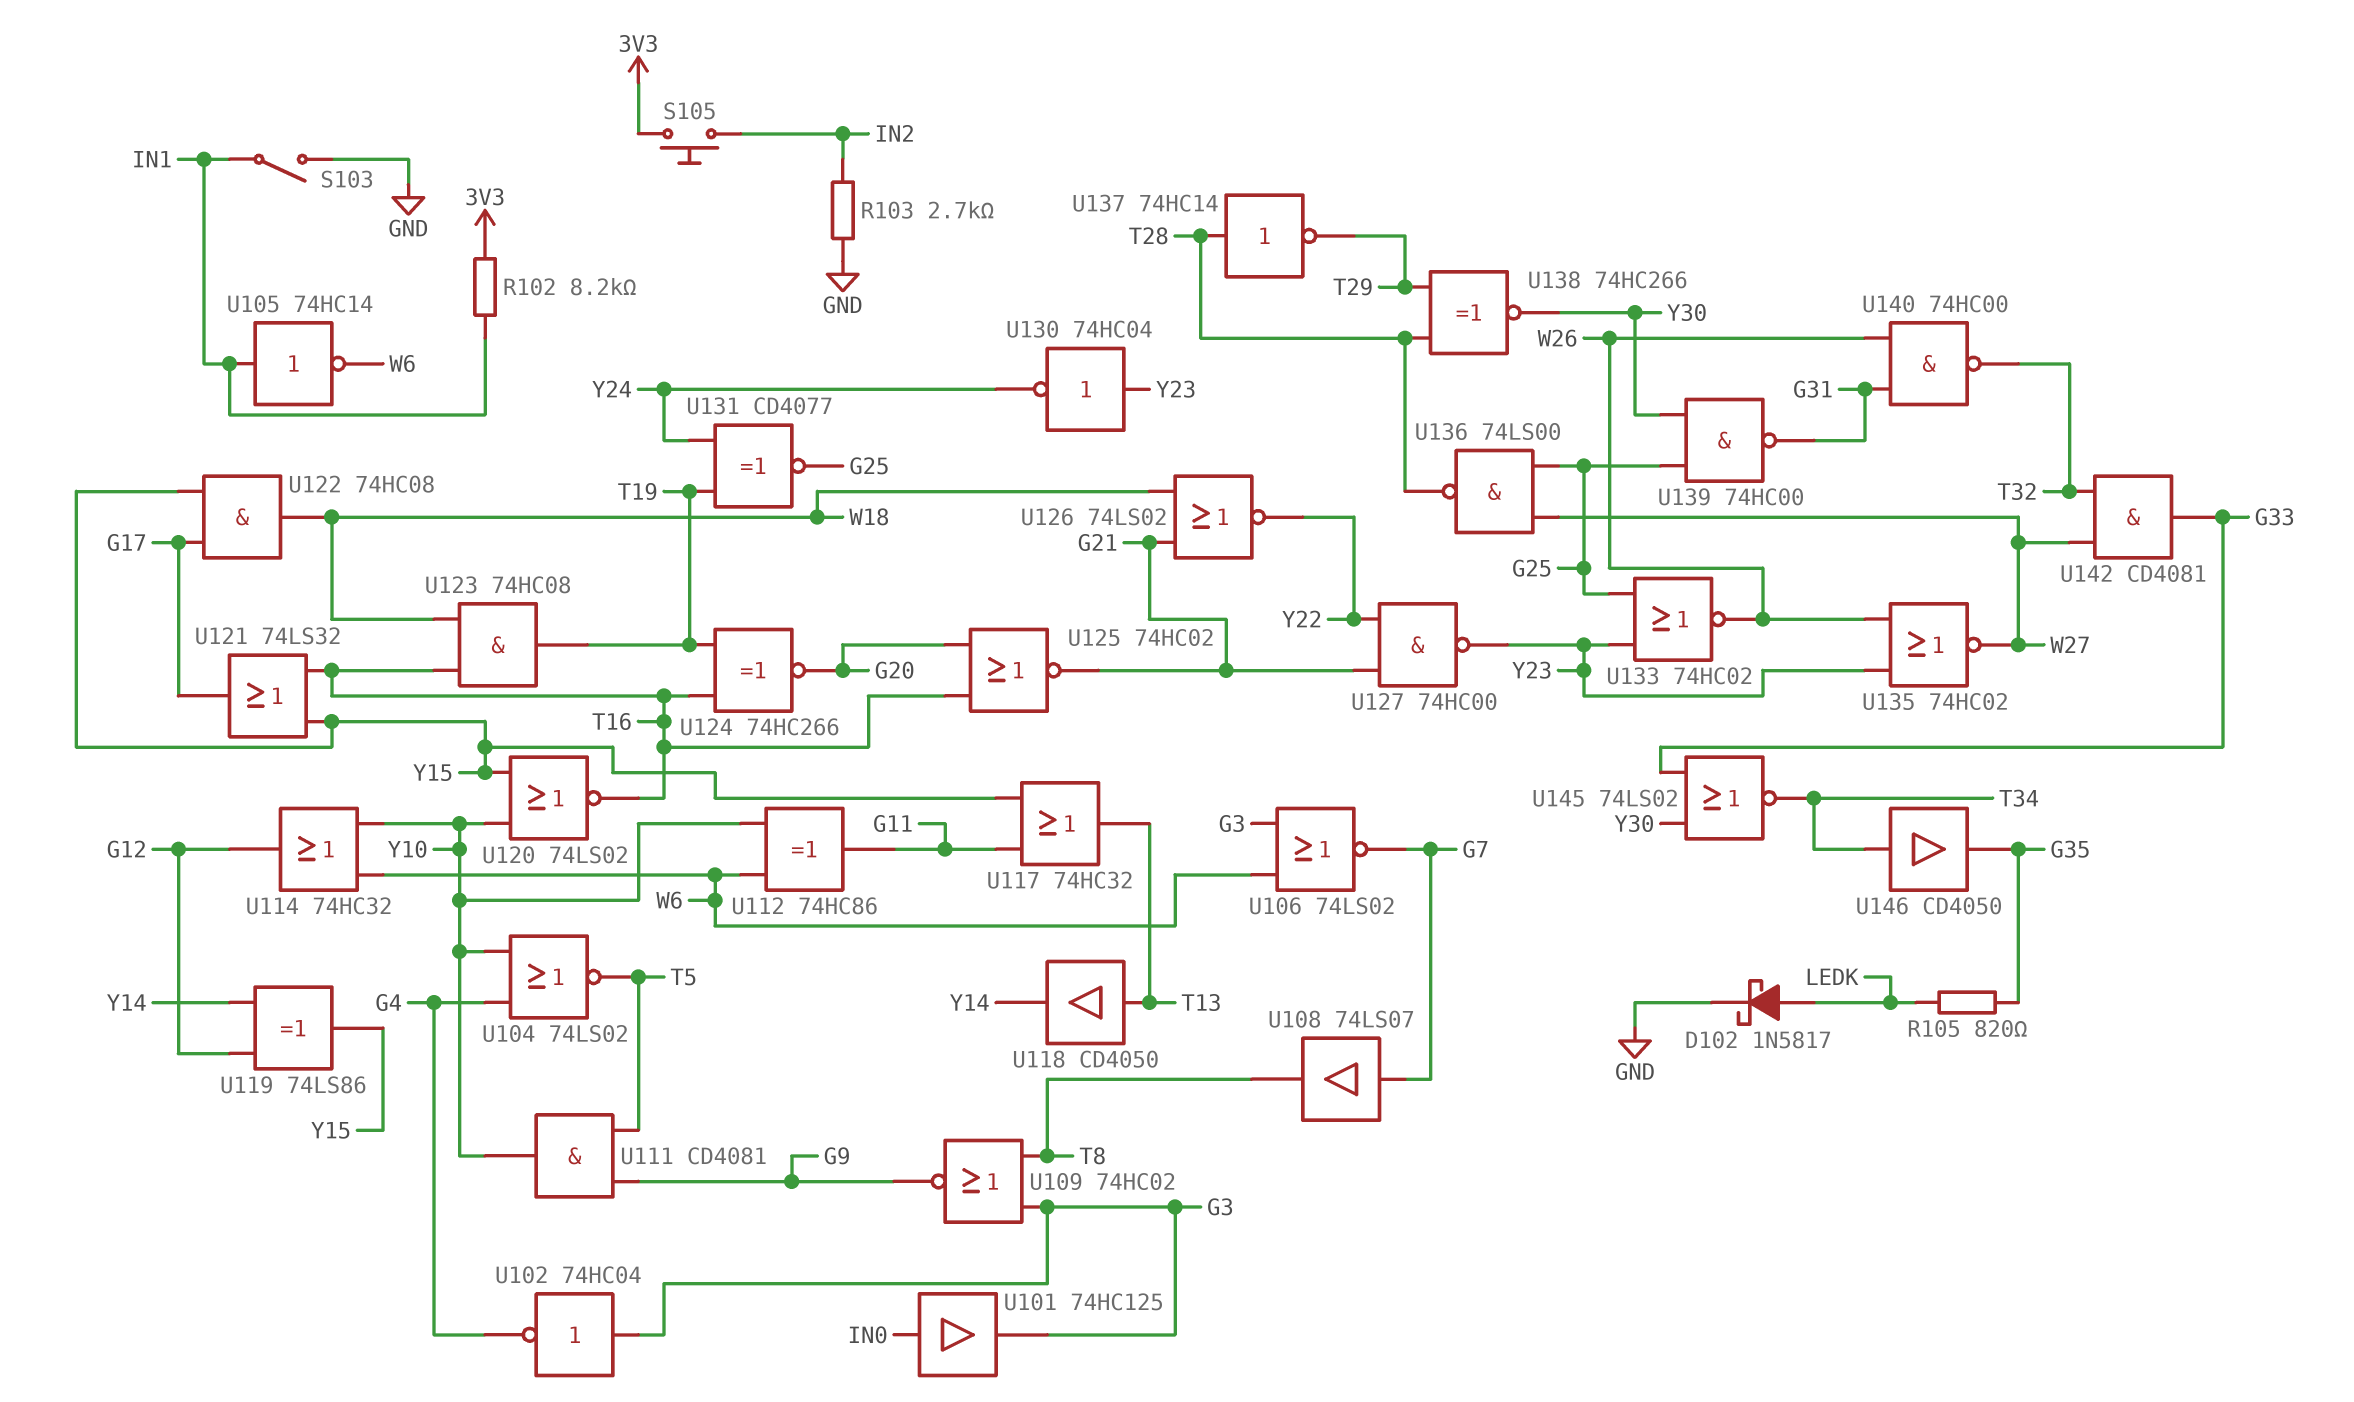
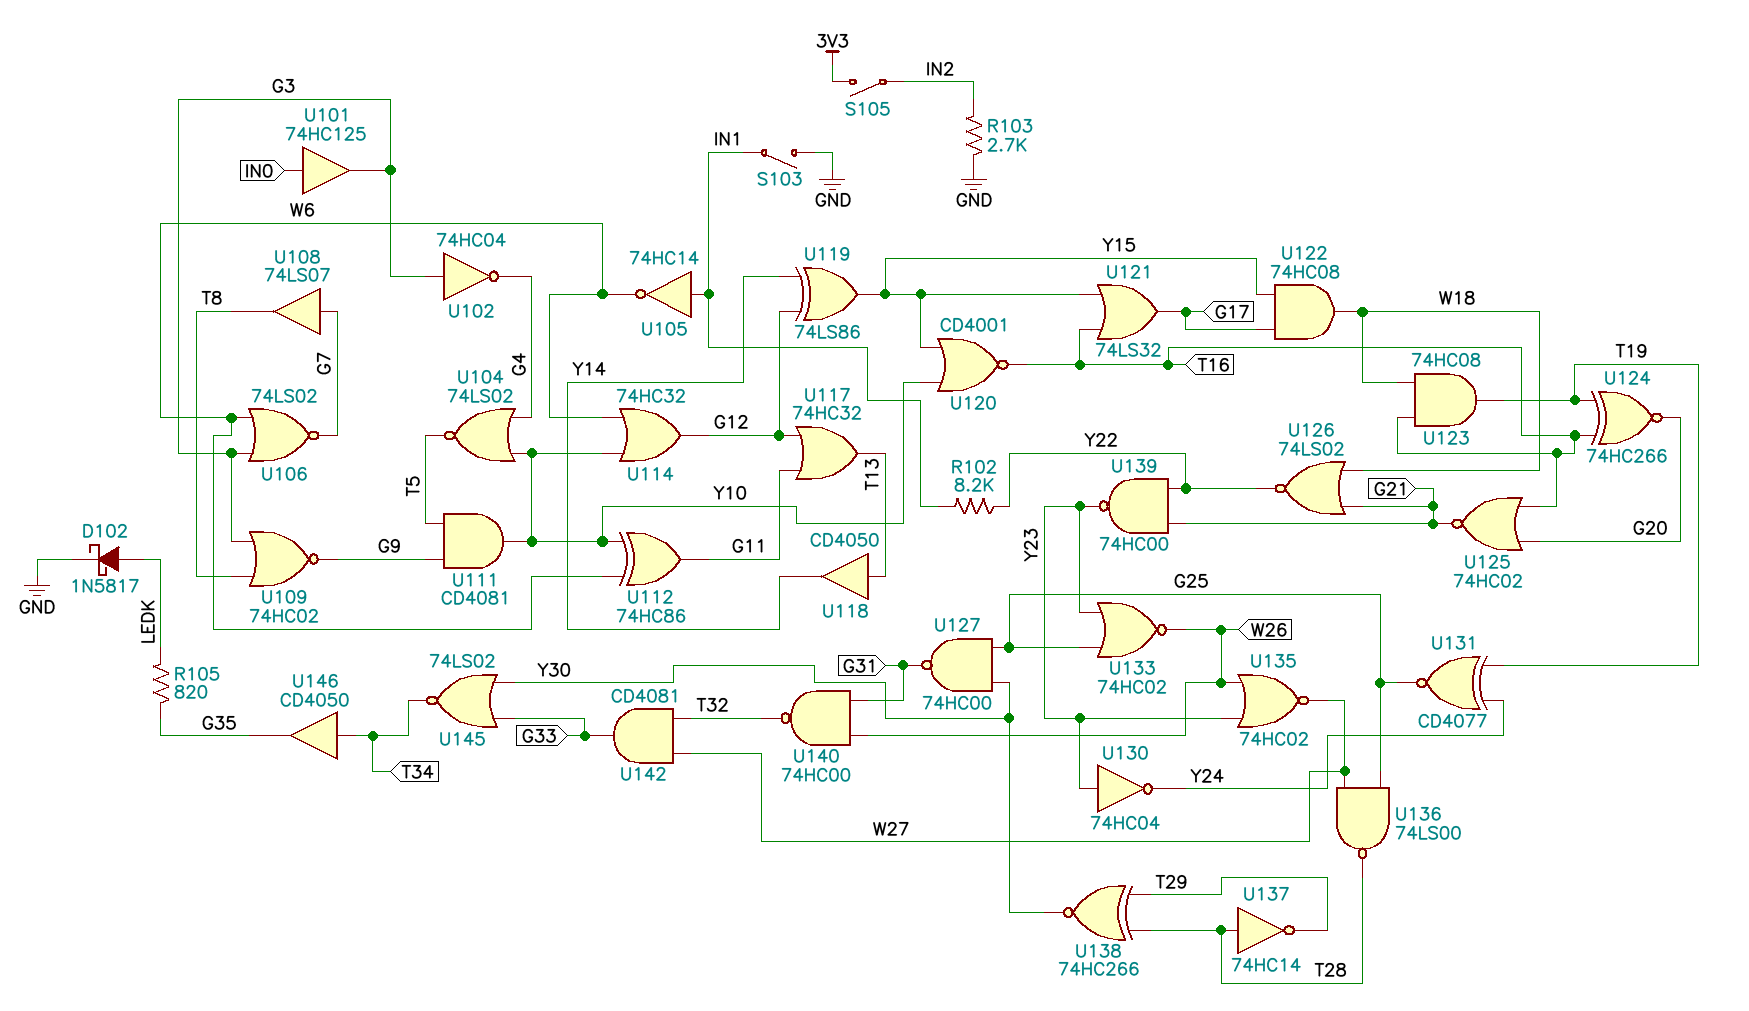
R102: 8.2k (3V3, IN1) -> 8.2k (IN1, Y22)
S105: button (3V3, IN2) -> switch (3V3, IN2)
U117: OR 74HC32 (in G11, in Y15, out T13) -> OR 74HC32 (in G11, in G12, out T13)
U120: NOR 74LS02 (in Y10, in Y15, out T16) -> NOR CD4001 (in Y10, in Y15, out T16)
U127: NAND 74HC00 (in G21, in Y22, out Y23) -> NAND 74HC00 (in G25, in Y30, out G31)
U139: NAND 74HC00 (in G25, in Y30, out G31) -> NAND 74HC00 (in G21, in Y22, out Y23)

